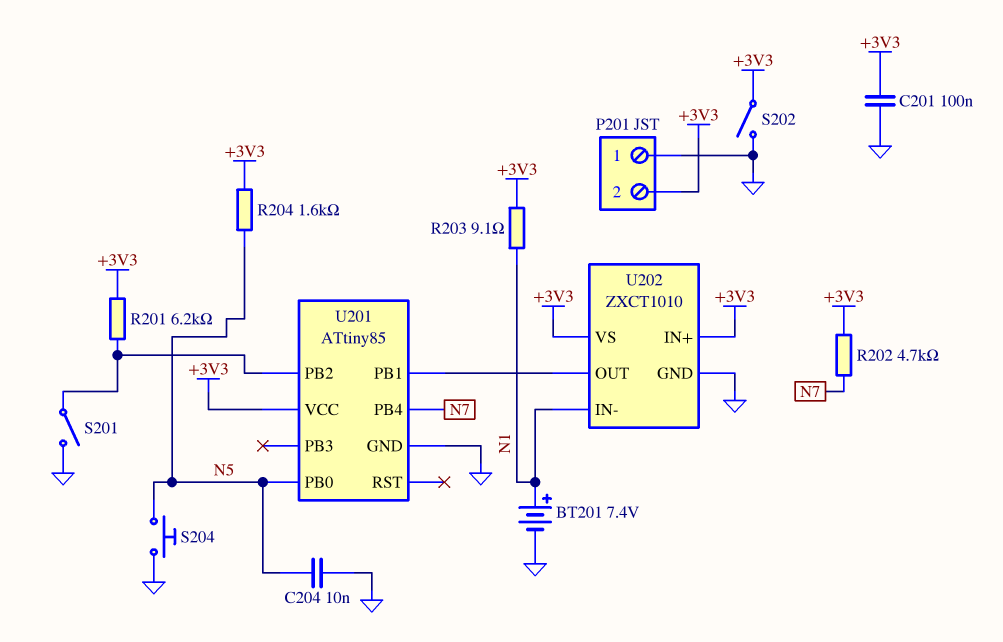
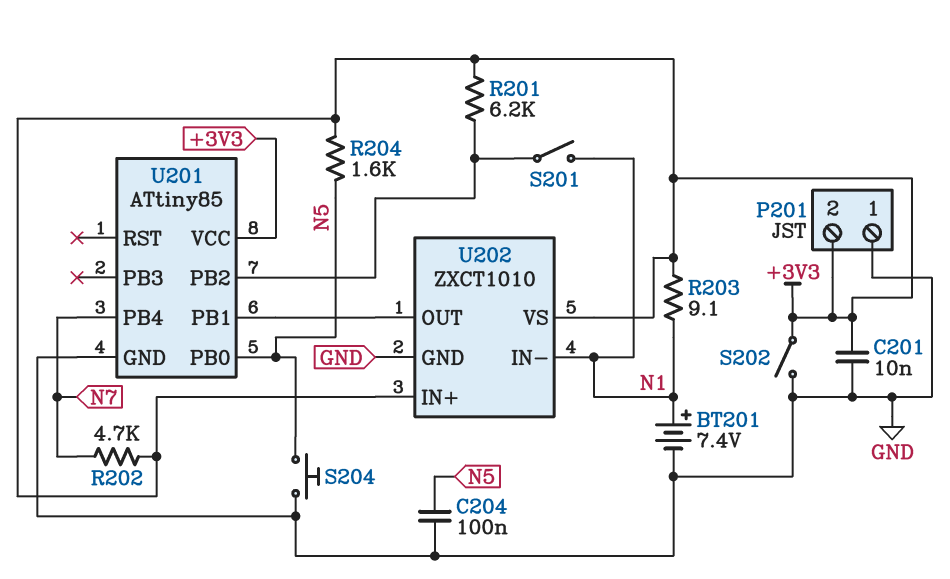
C201: 100nF (+3V3, GND) -> 10nF (+3V3, GND)
C204: 10nF (GND, N5) -> 100nF (GND, N5)
S201: switch (GND, U201/PB2) -> switch (N1, U201/PB2)

